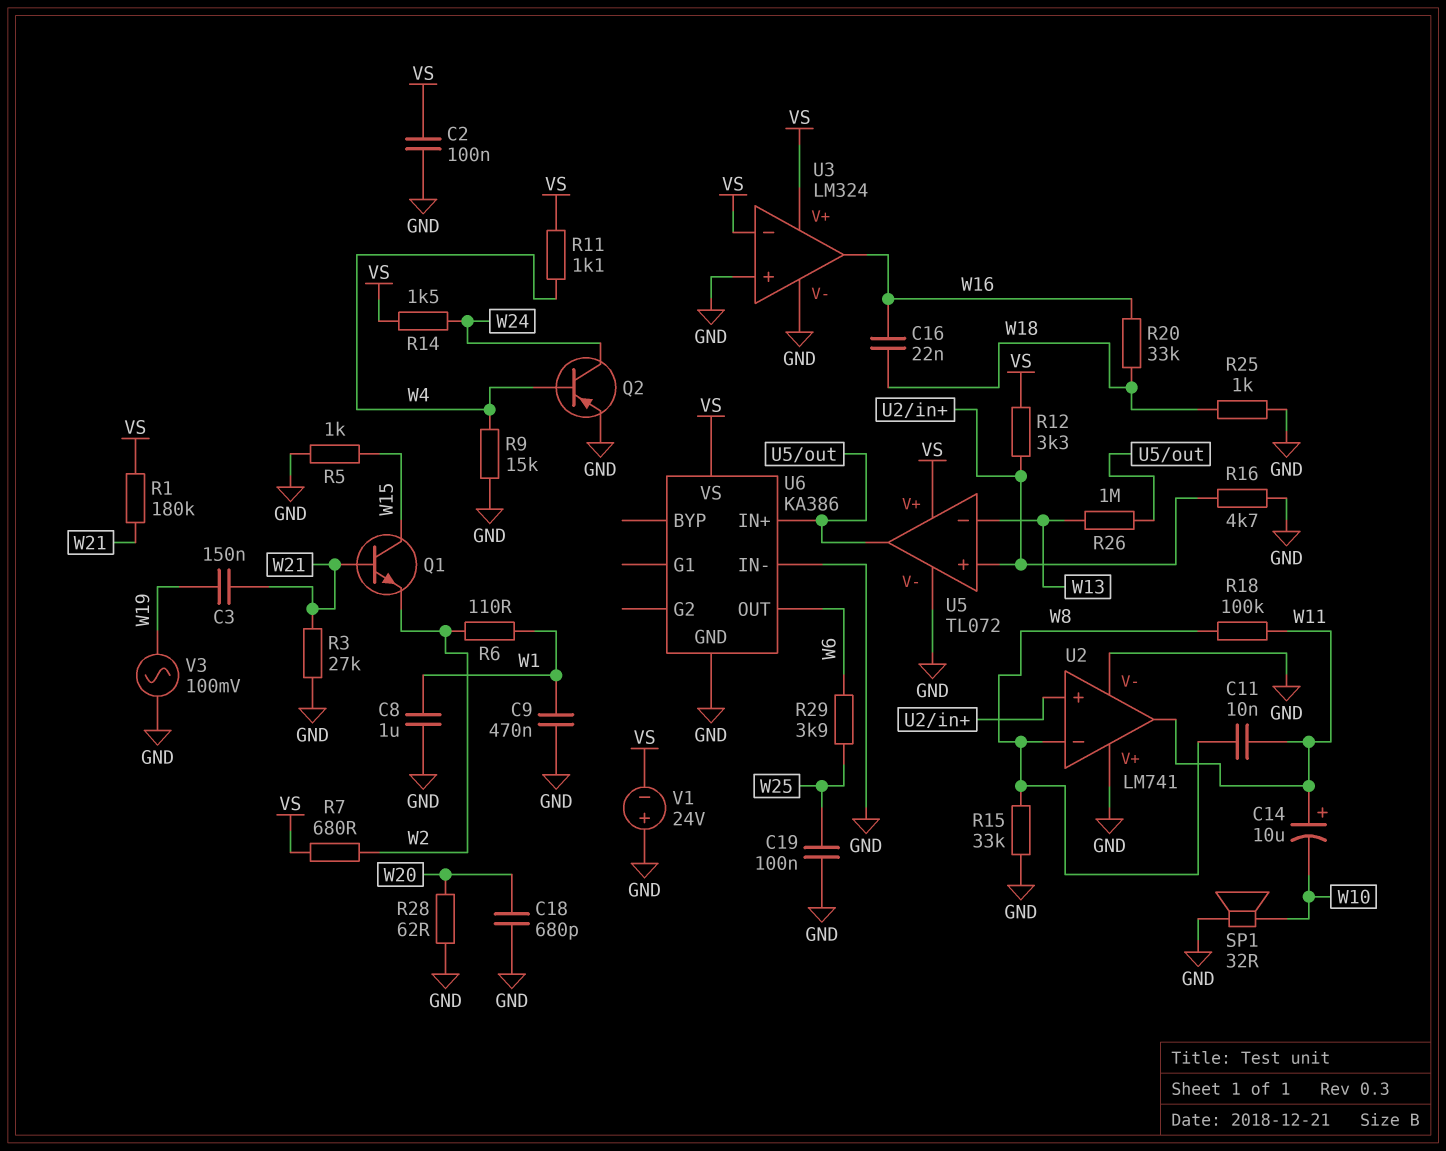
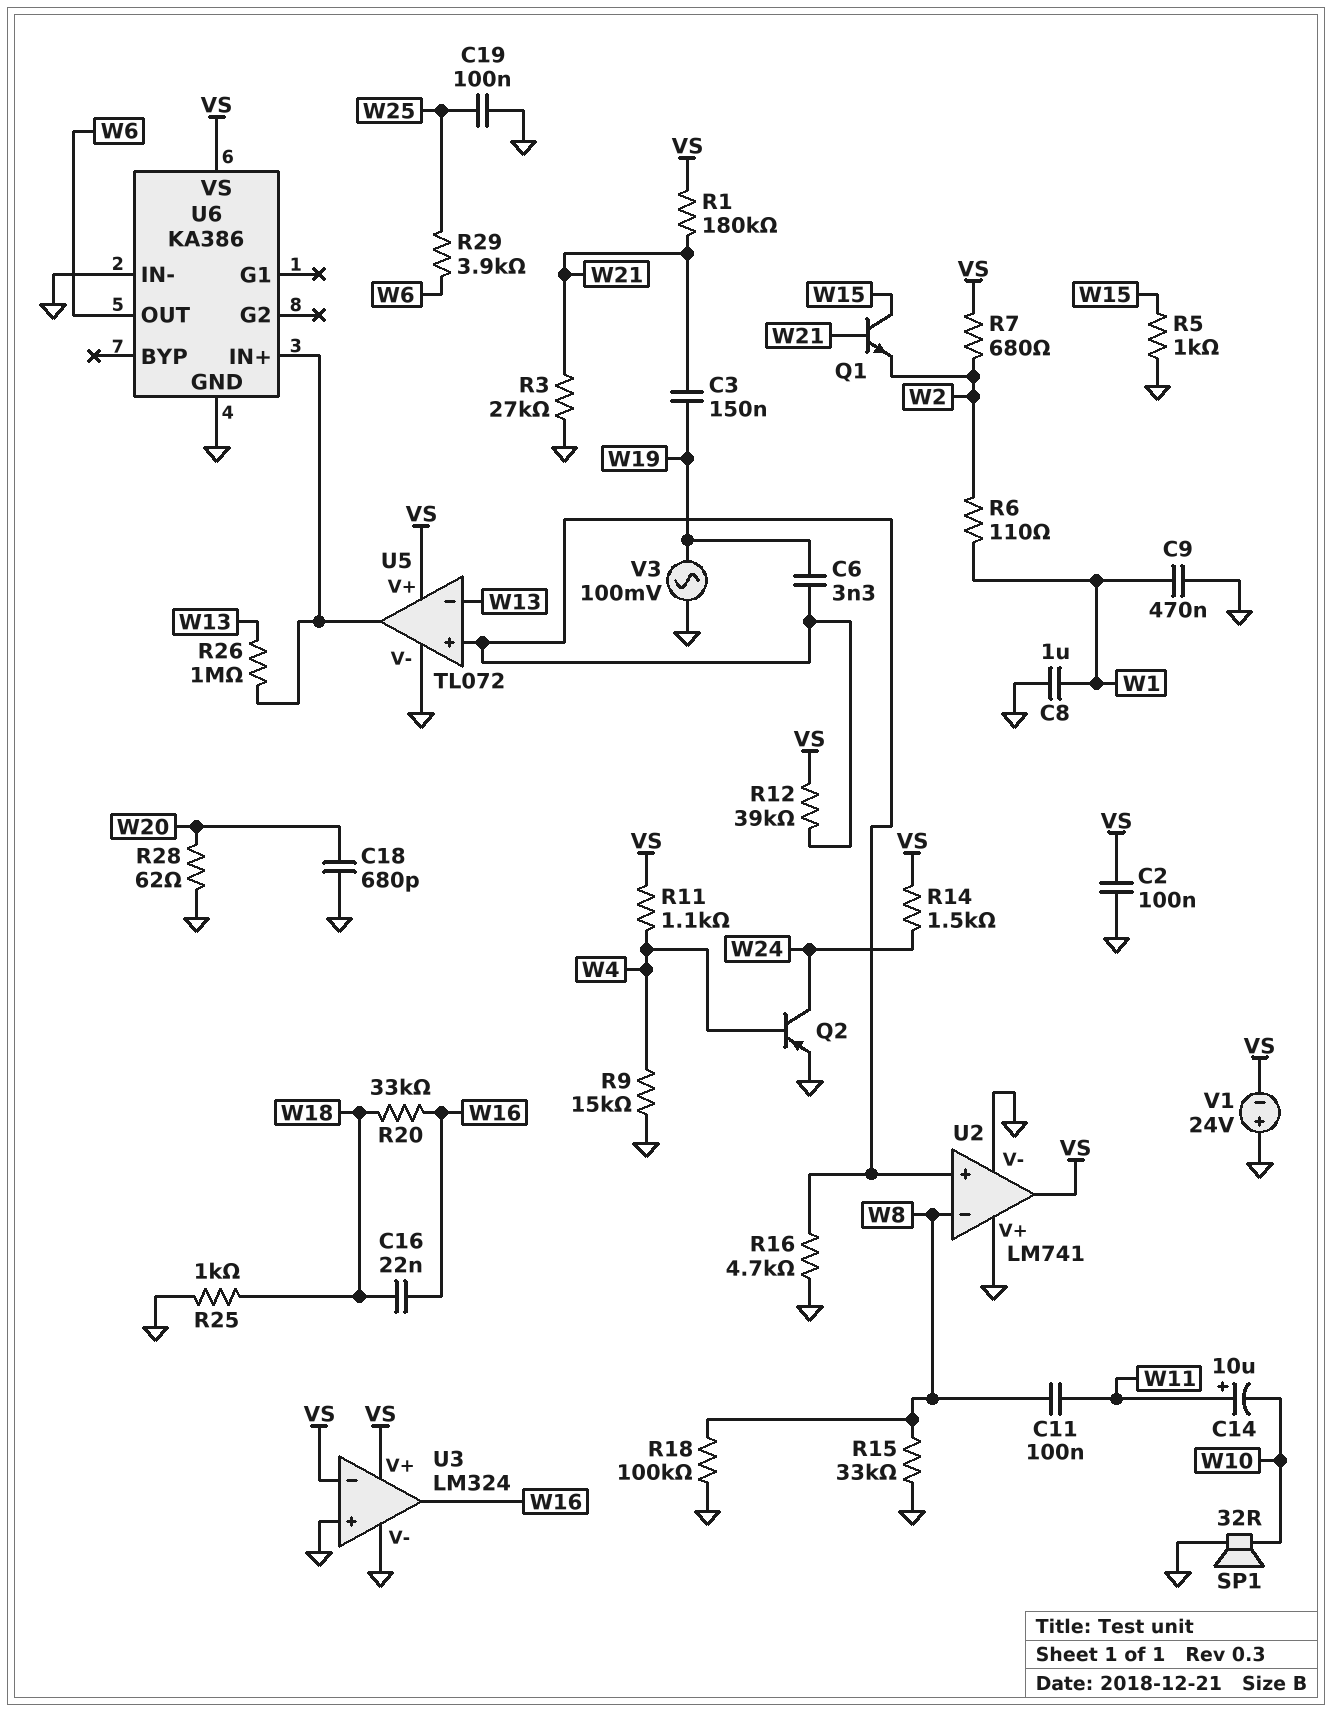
C6: none -> 3.3nF (U2/in+, W19)
C11: 10nF (W8, W11) -> 100nF (W8, W11)
R12: 3.3k (U2/in+, VS) -> 39k (U2/in+, VS)
R18: 100k (W8, W11) -> 100k (GND, W8)
U2 pin out: W11 -> VS

